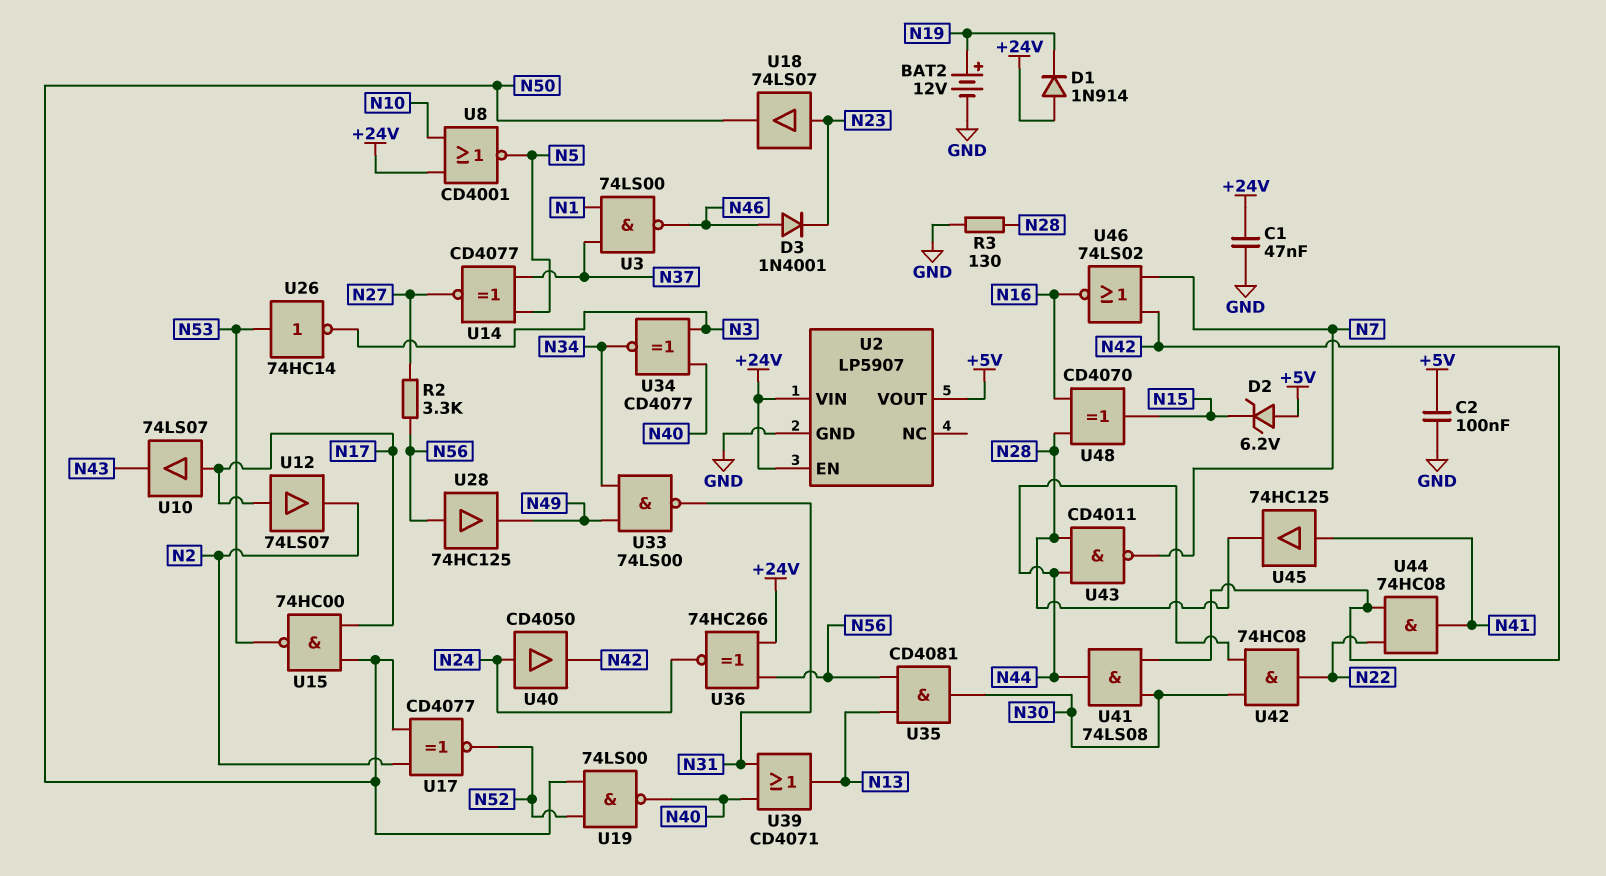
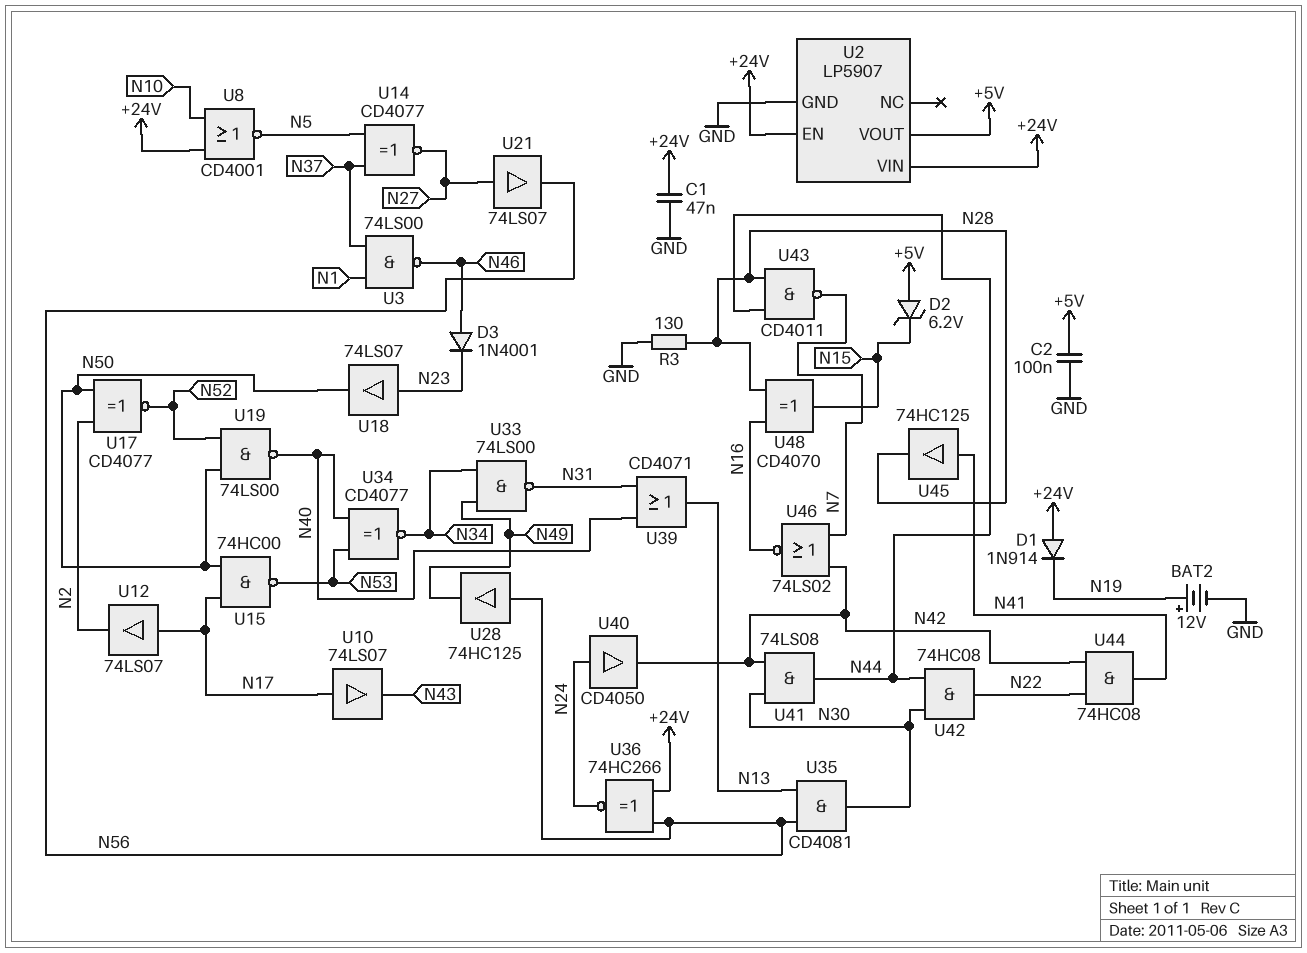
R2: 3.3k (N27, N56) -> none
U21: none -> buffer 74LS07 (in N27, out N56)
U26: NOT 74HC14 (in N53, out N3) -> none
U34: XNOR CD4077 (in N3, in N40, out N34) -> XNOR CD4077 (in N40, in N53, out N34)

